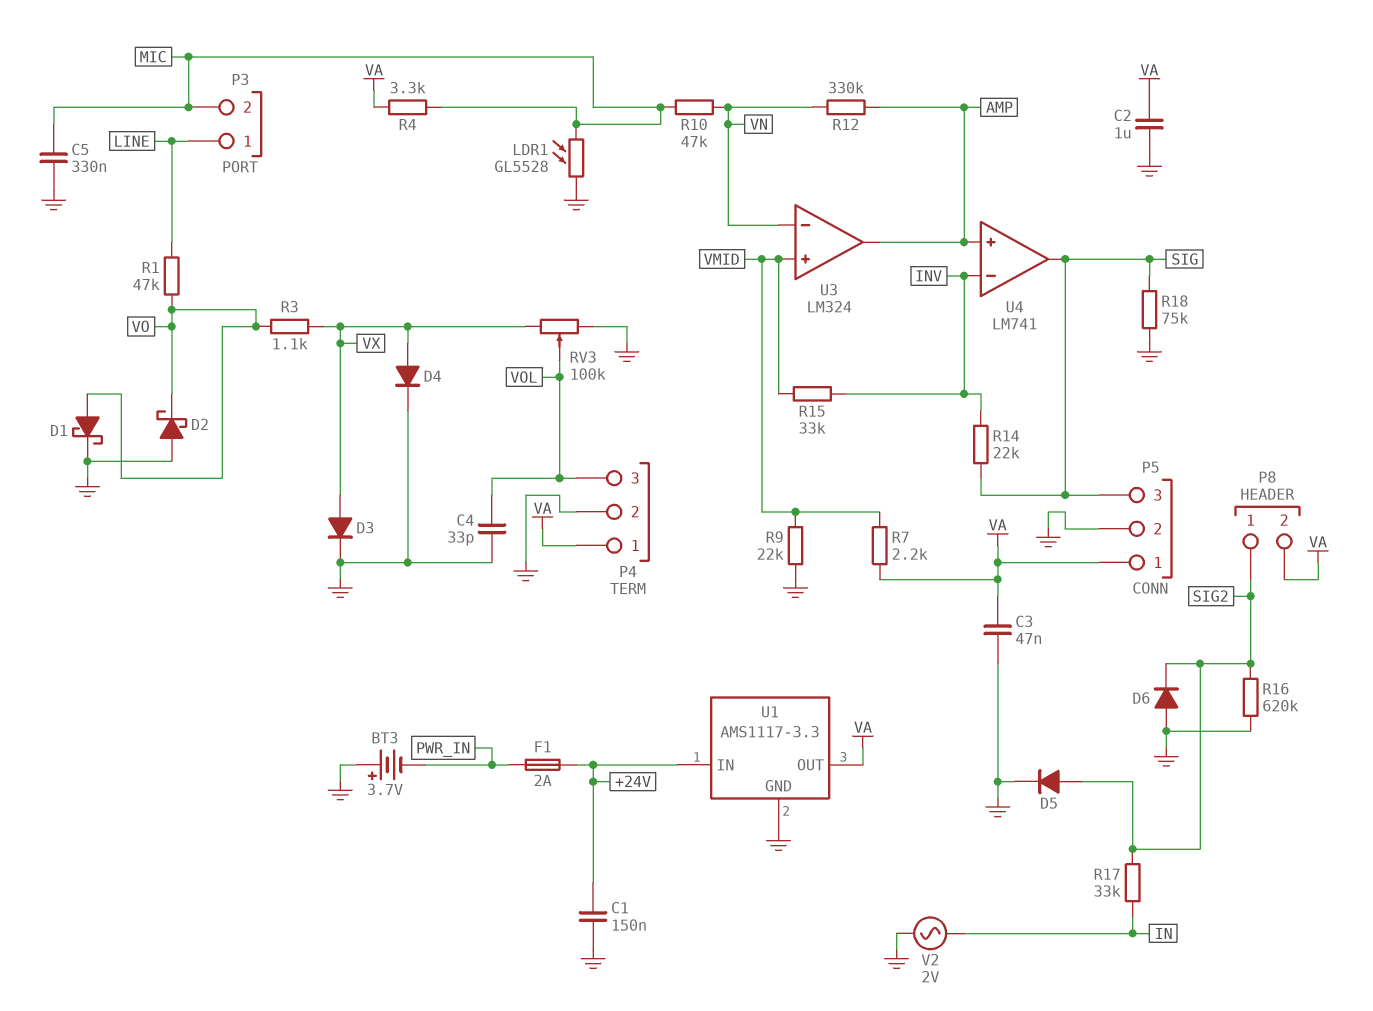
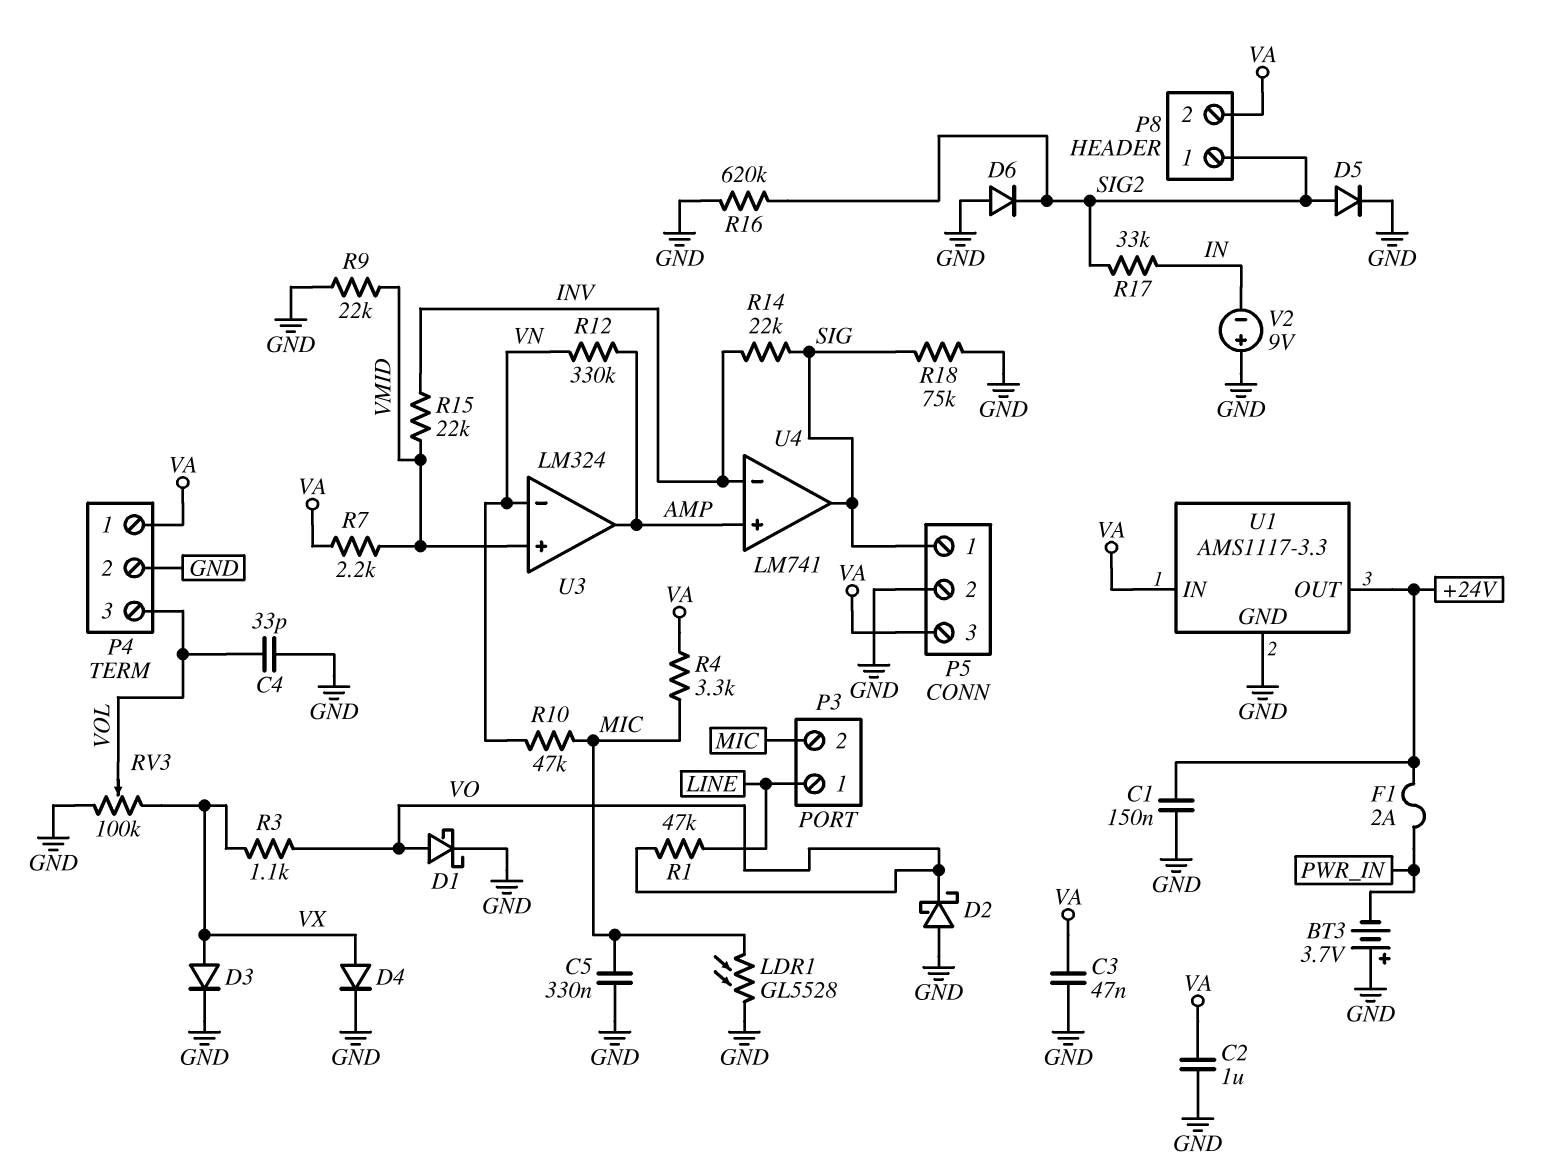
P5 pin 1: VA -> SIG
P5 pin 3: SIG -> VA
R15: 33k (INV, VMID) -> 22k (INV, VMID)
U1 pin IN: +24V -> VA
U1 pin OUT: VA -> +24V
V2: AC 2V (GND, IN) -> 9V (plus GND, minus IN)

